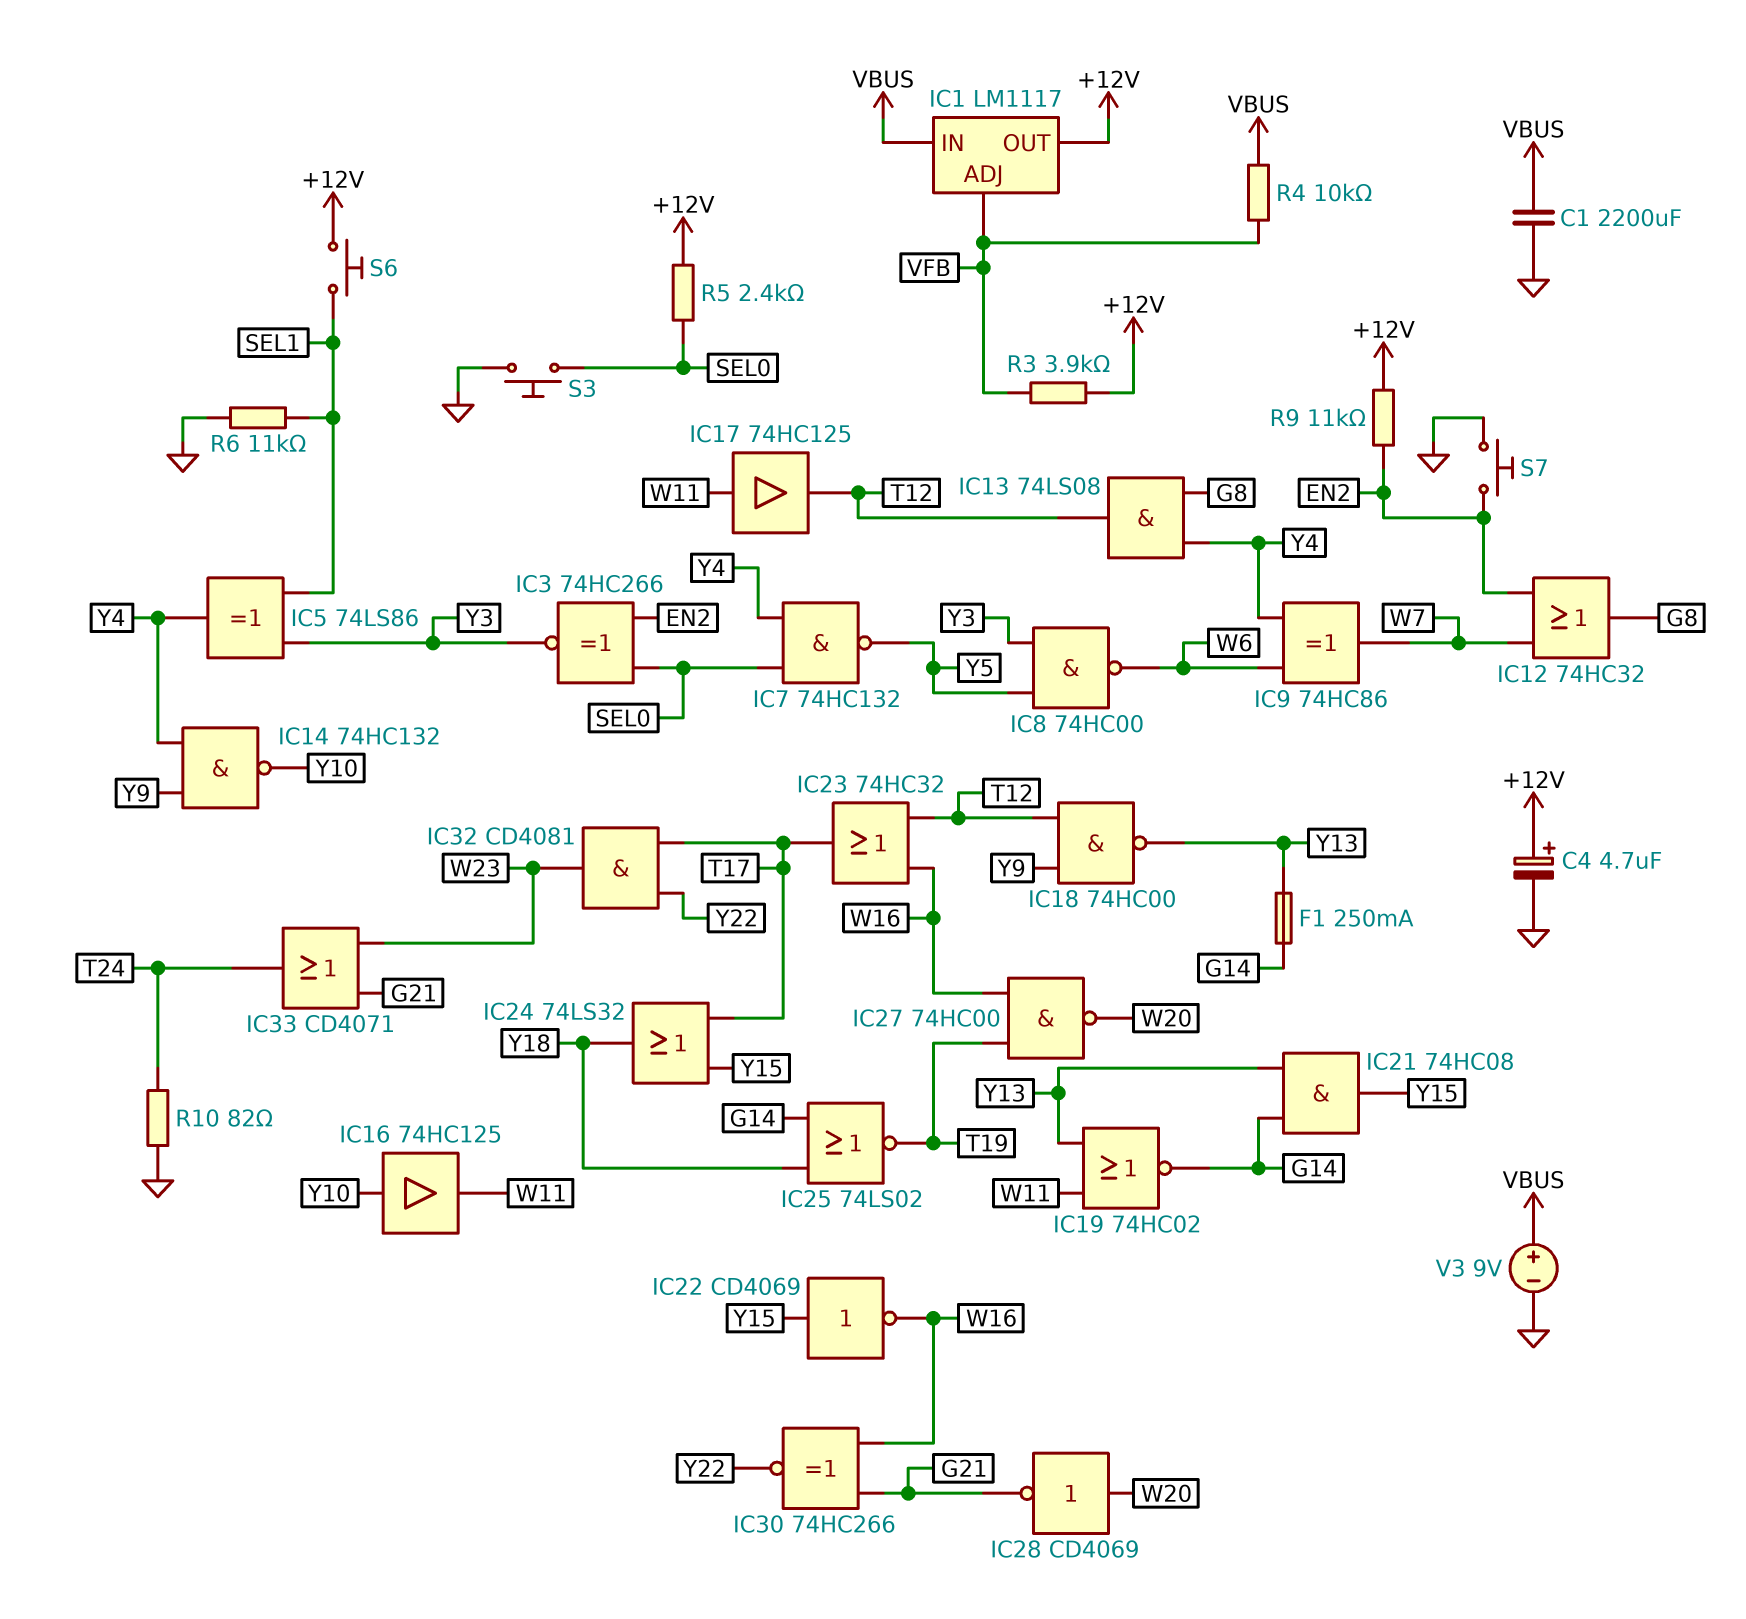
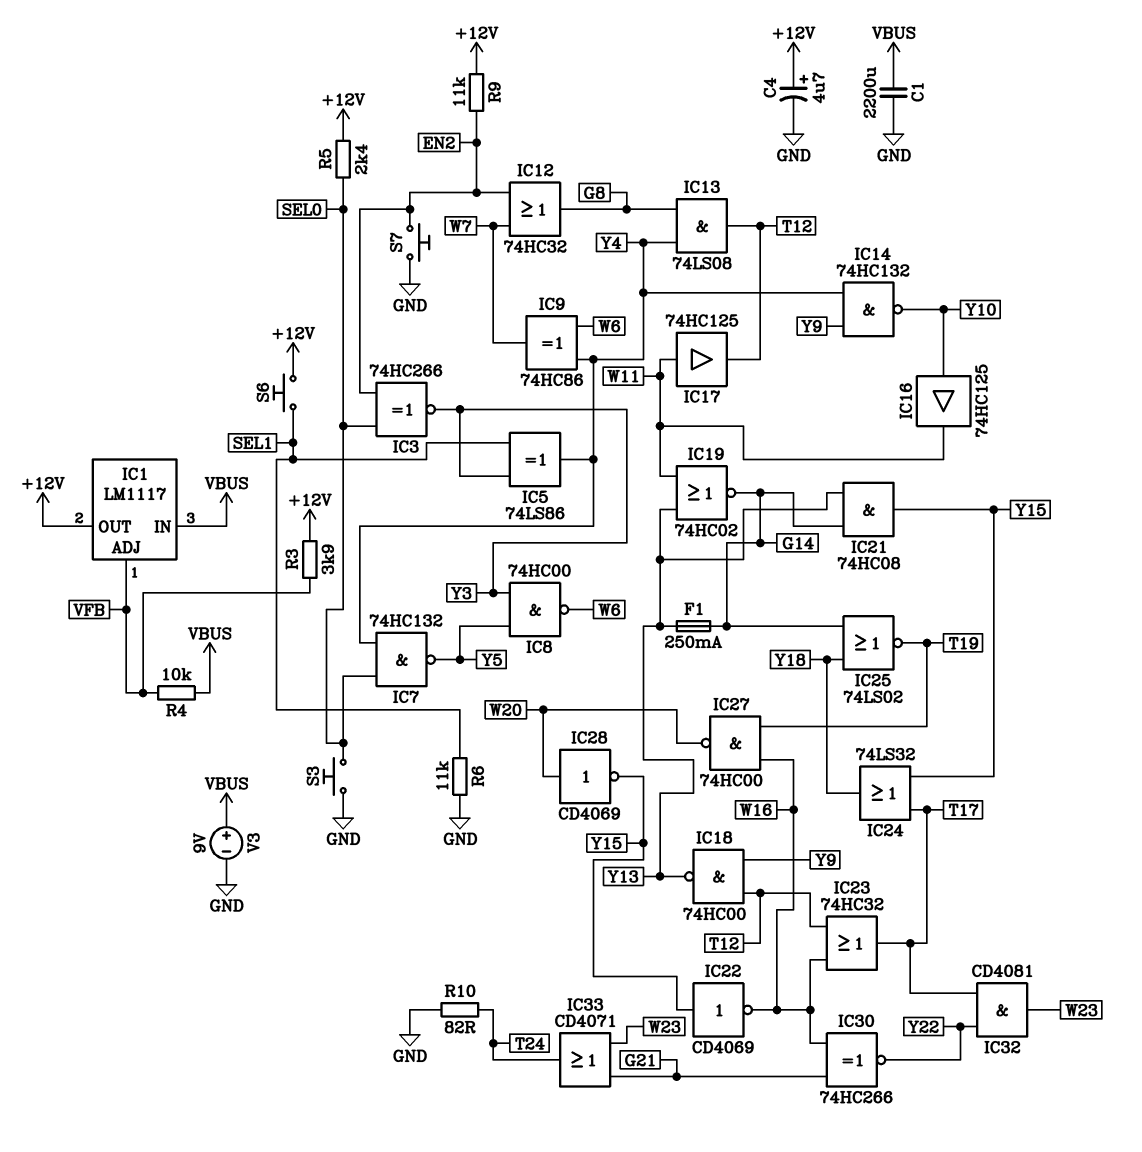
IC28: NOT CD4069 (in W20, out G21) -> NOT CD4069 (in W20, out Y15)

